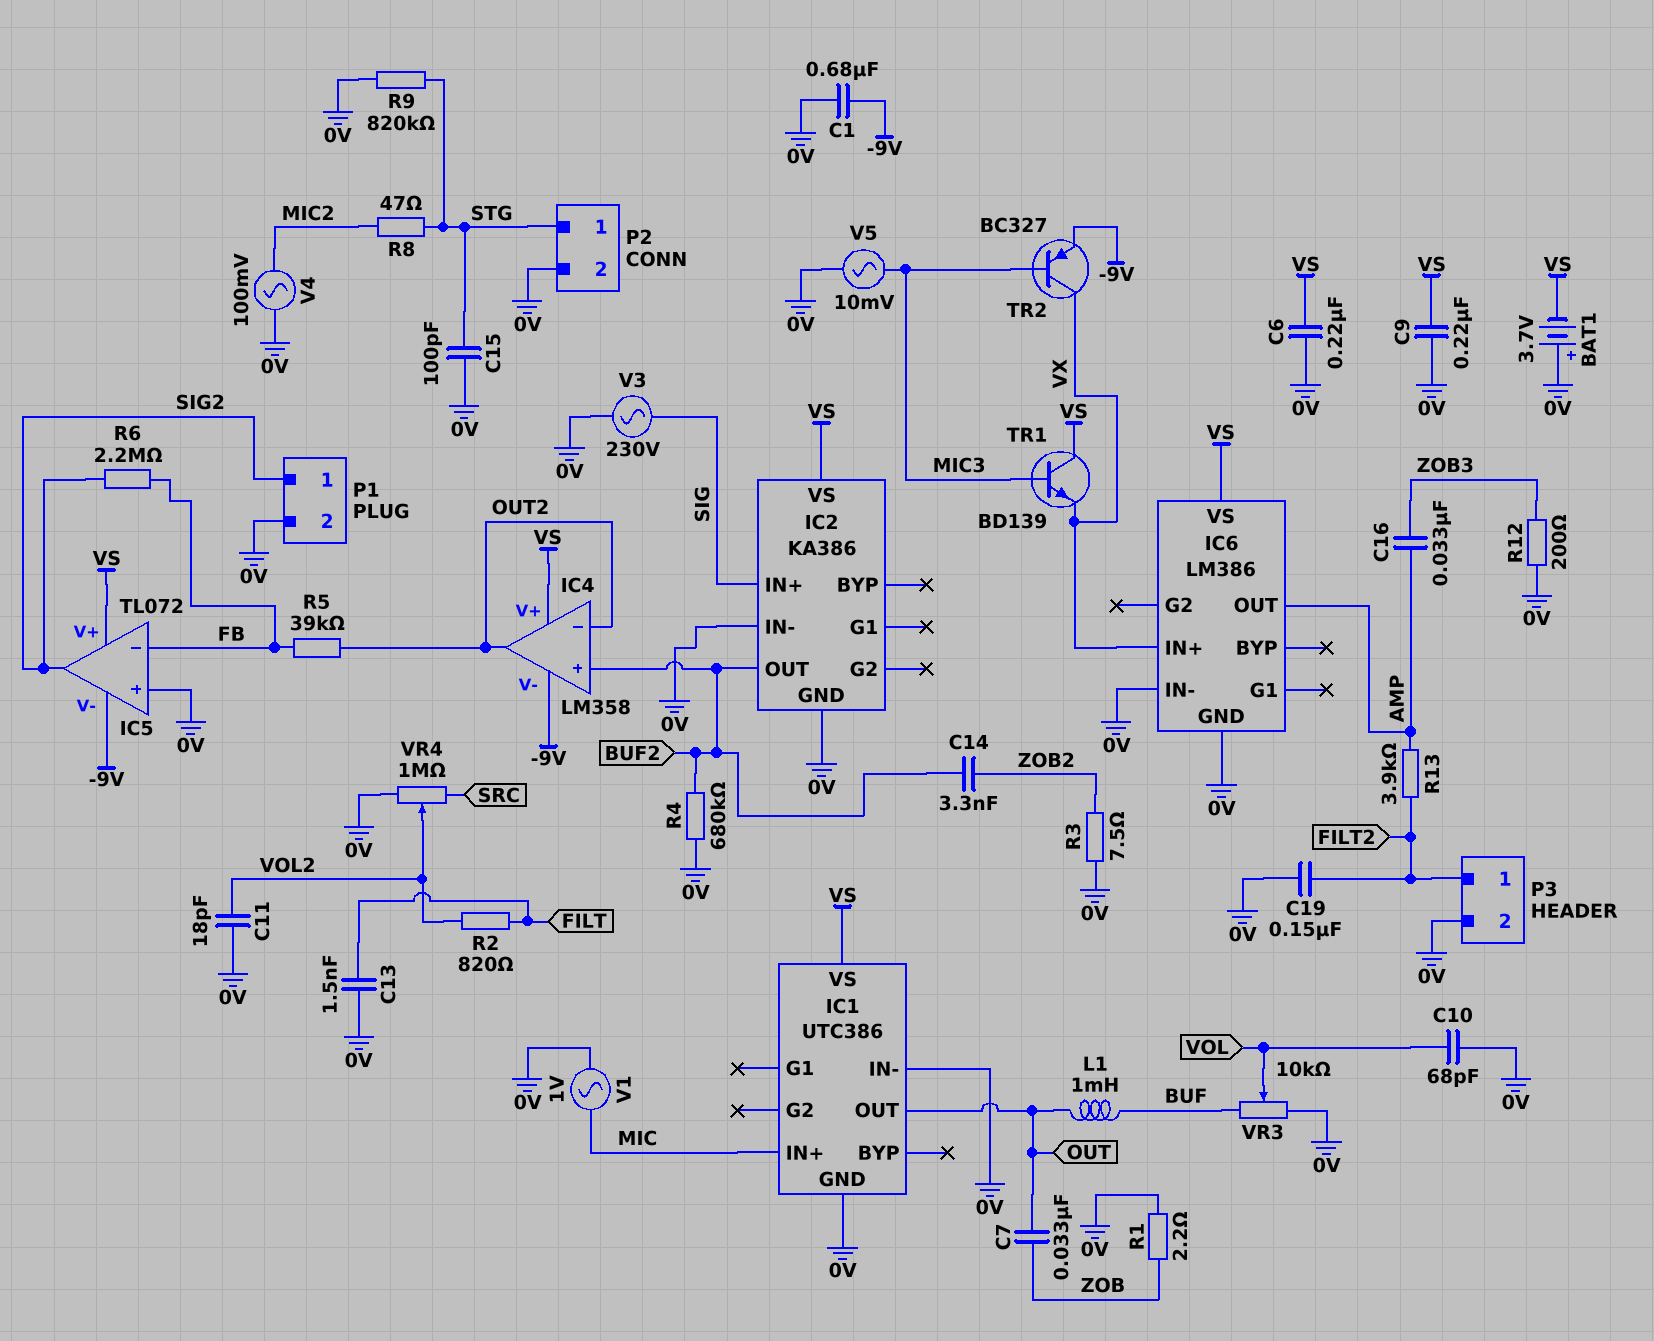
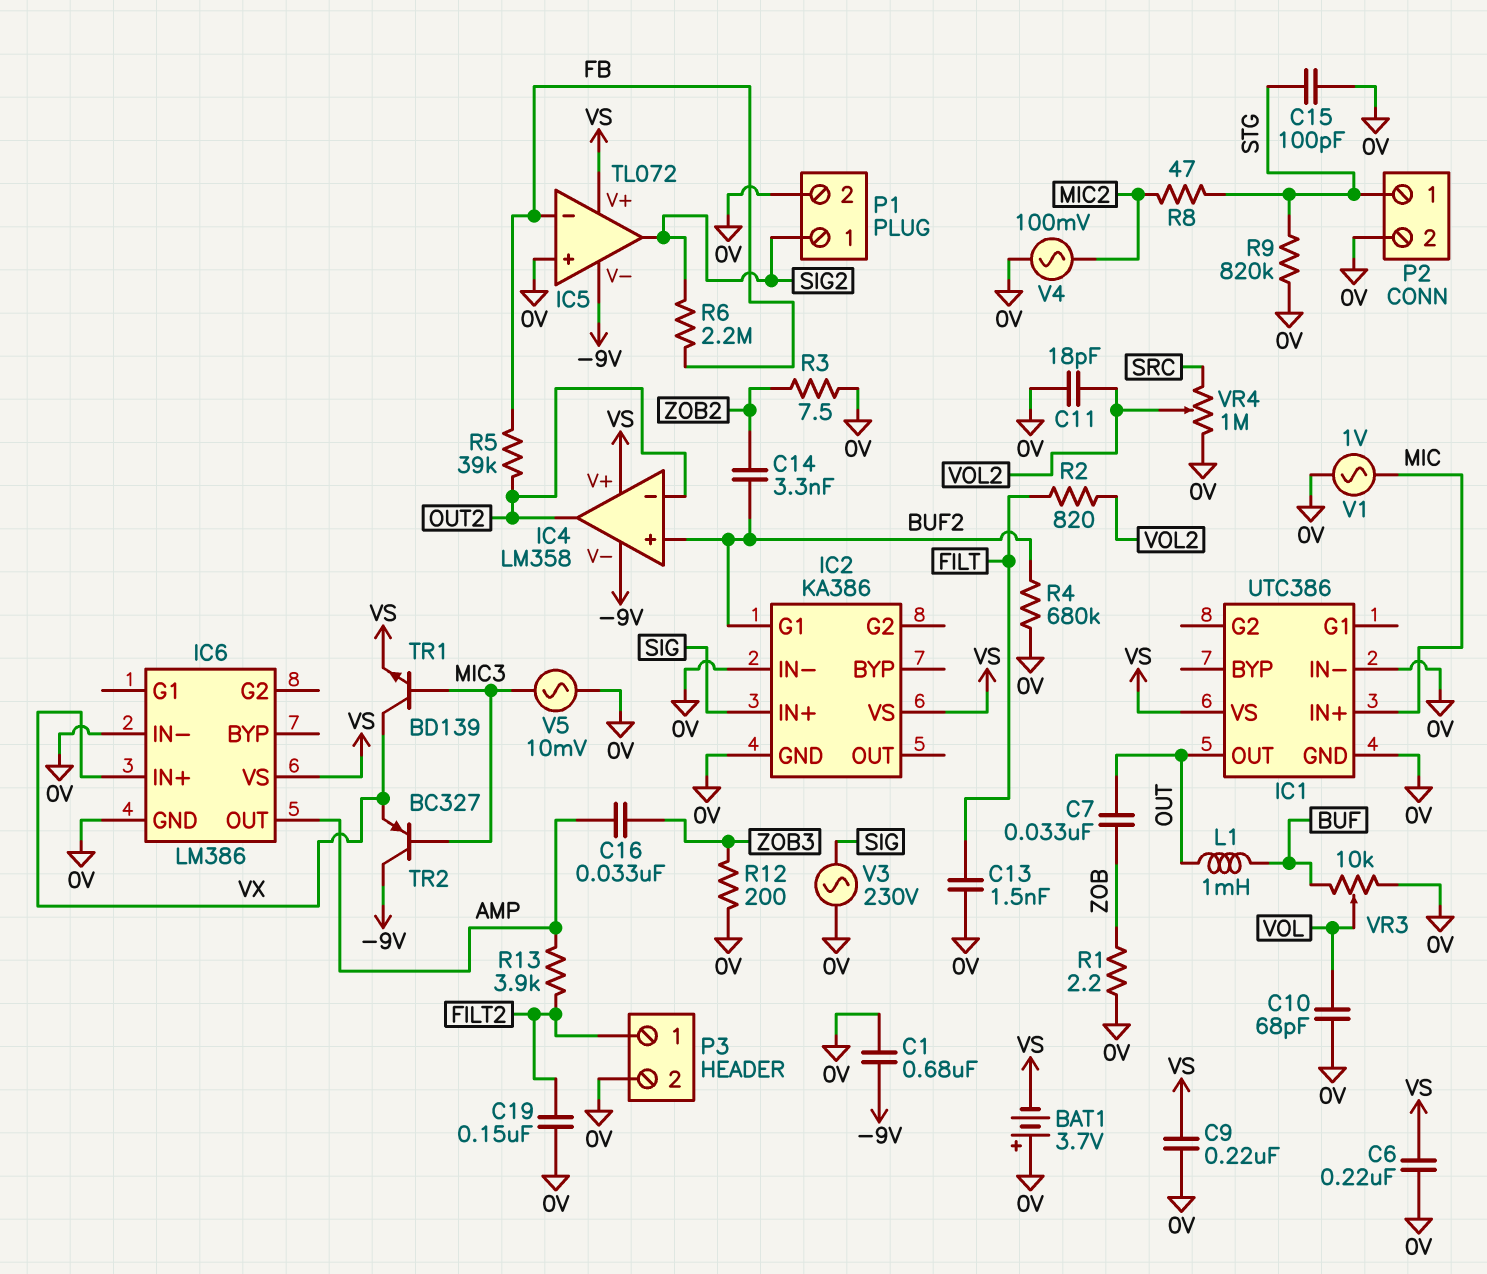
IC2 pin G1: none -> BUF2
IC2 pin OUT: BUF2 -> none
TR1: NPN BD139 (B MIC3, C VS, E VX) -> NPN BD139 (B MIC3, C VX, E VS)
TR2: PNP BC327 (B MIC3, C VX, E -9V) -> PNP BC327 (B MIC3, C -9V, E VX)

